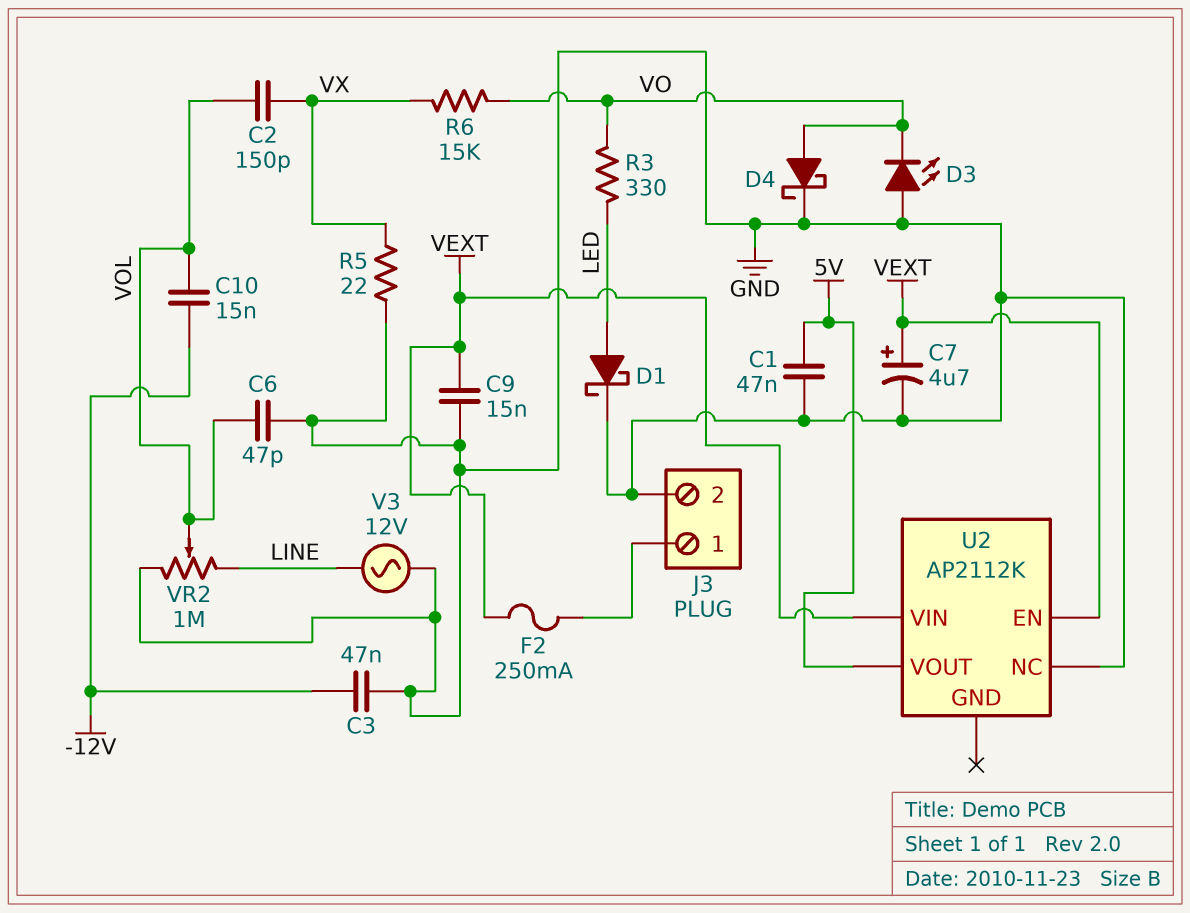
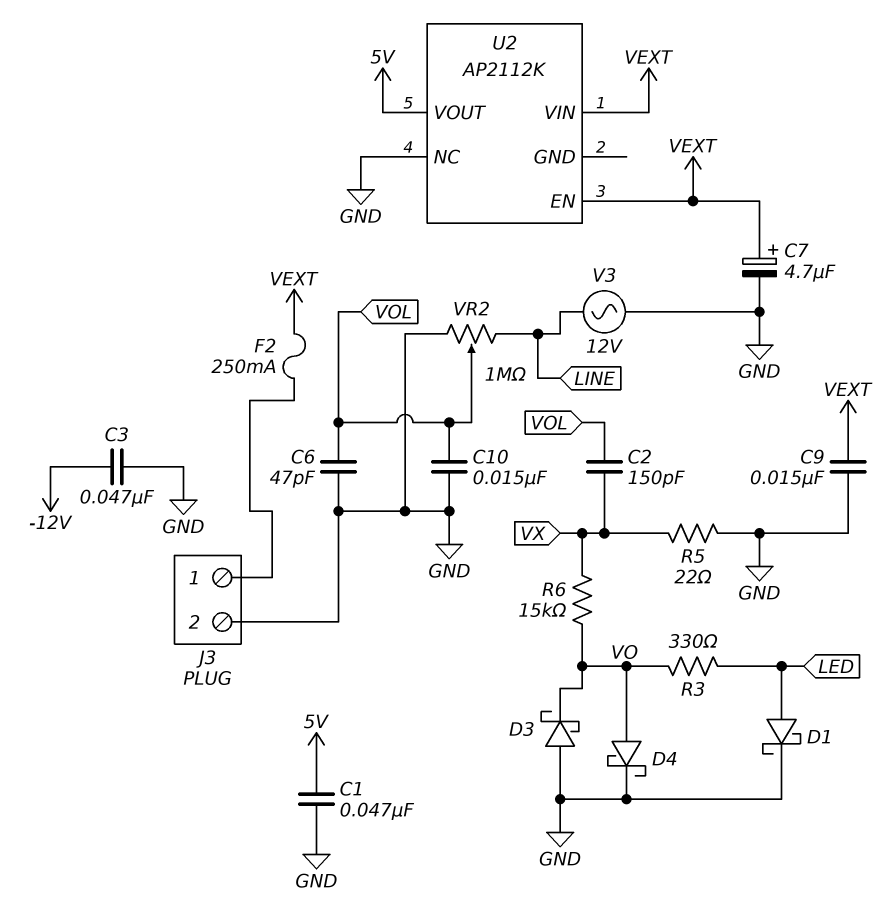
C10: 15nF (-12V, VOL) -> 15nF (GND, VOL)
D3: LED (A GND, K VO) -> schottky (A GND, K VO)

